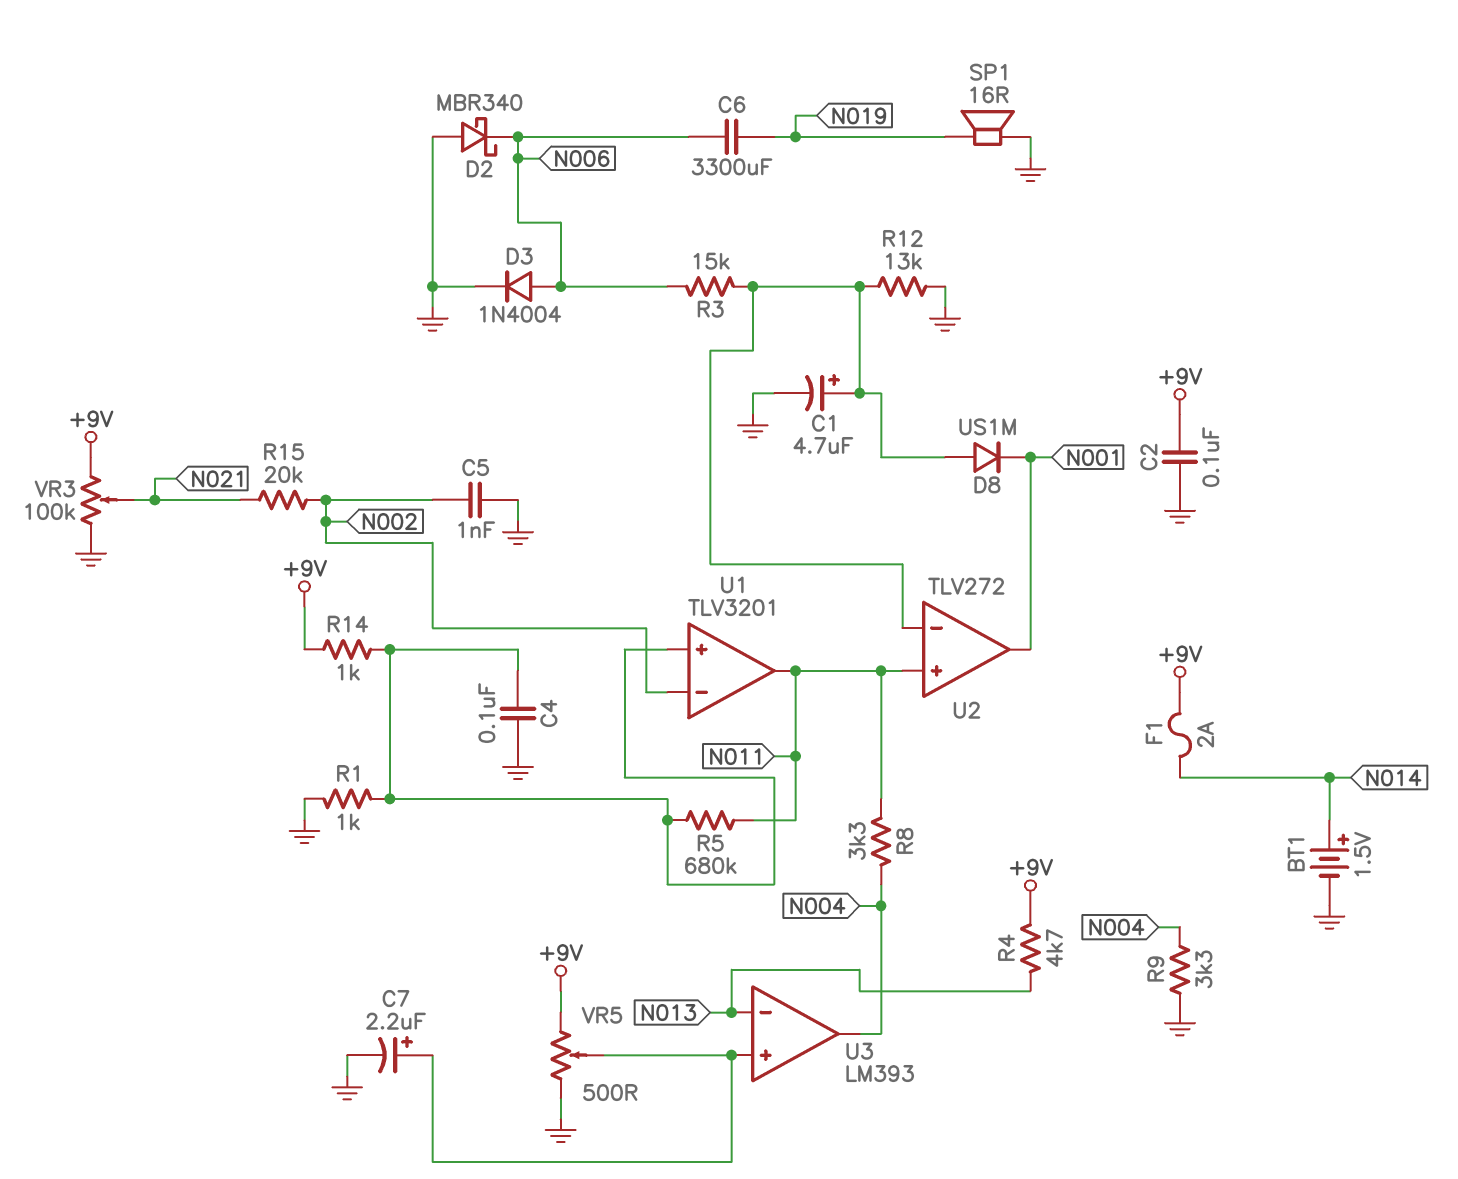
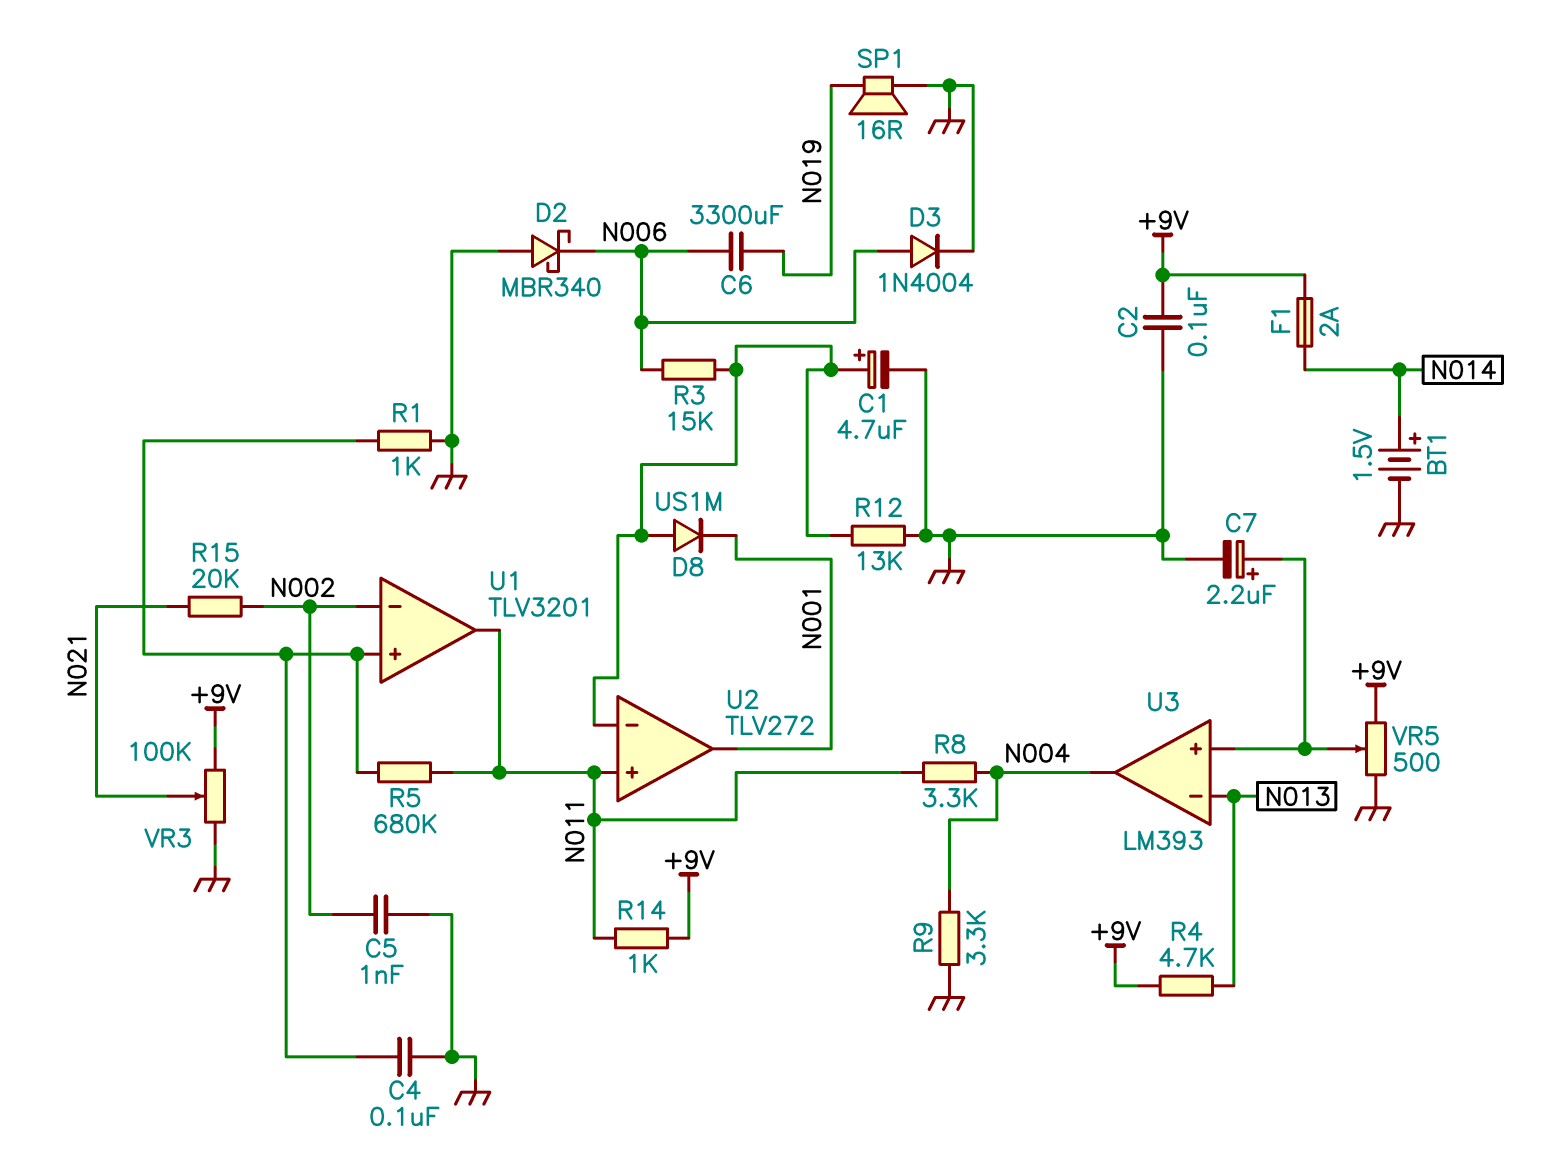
R14: 1k (+9V, U1/in+) -> 1k (+9V, N011)

